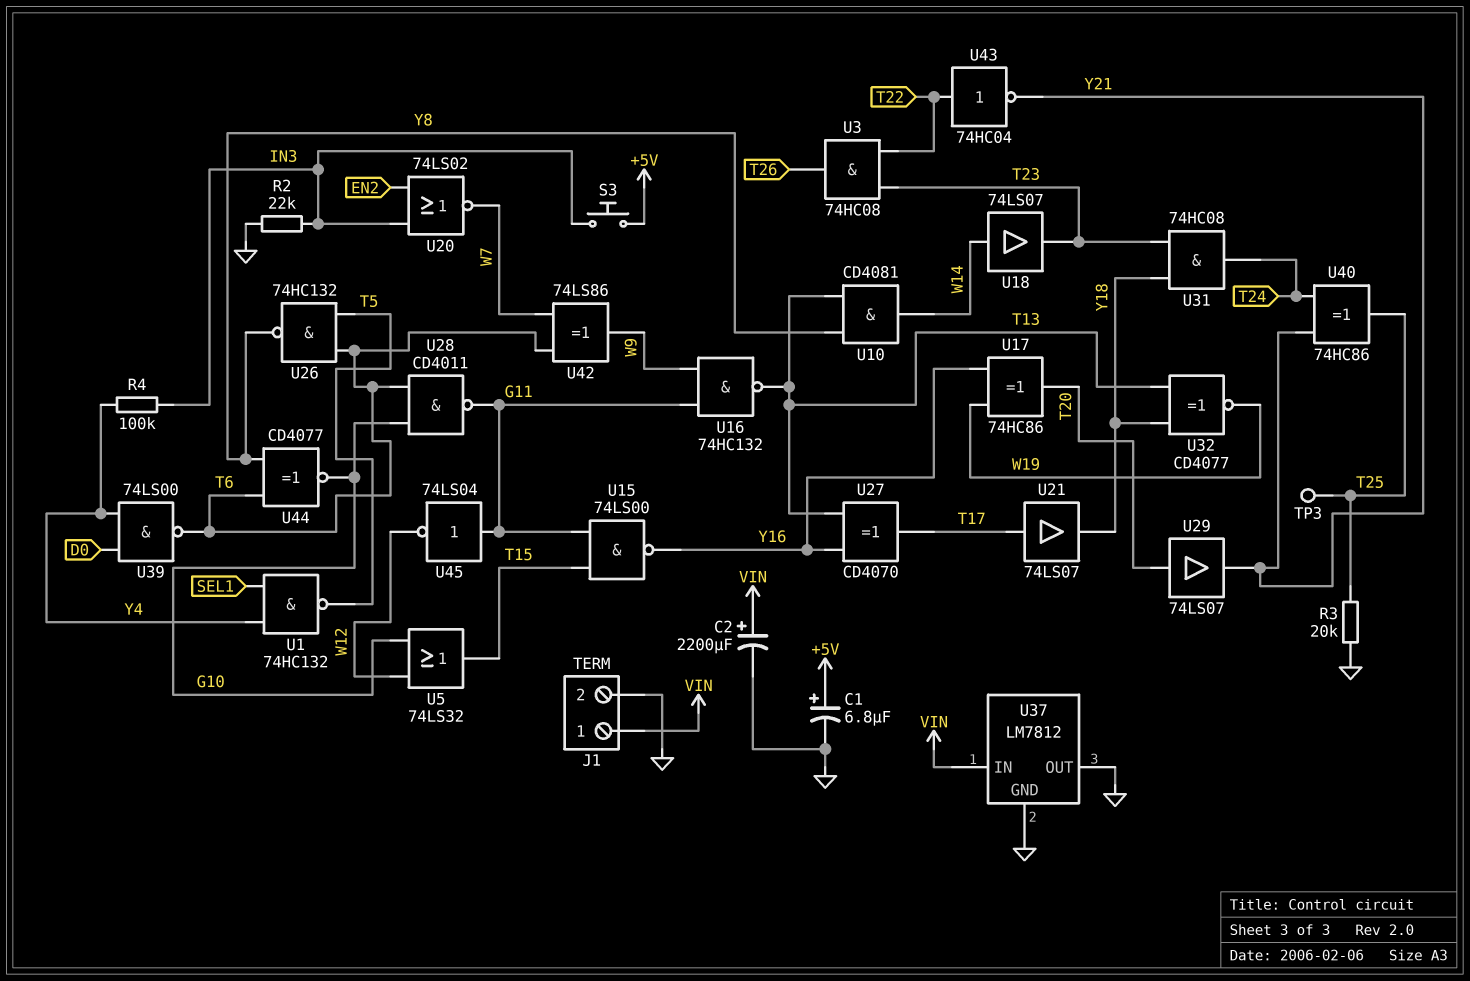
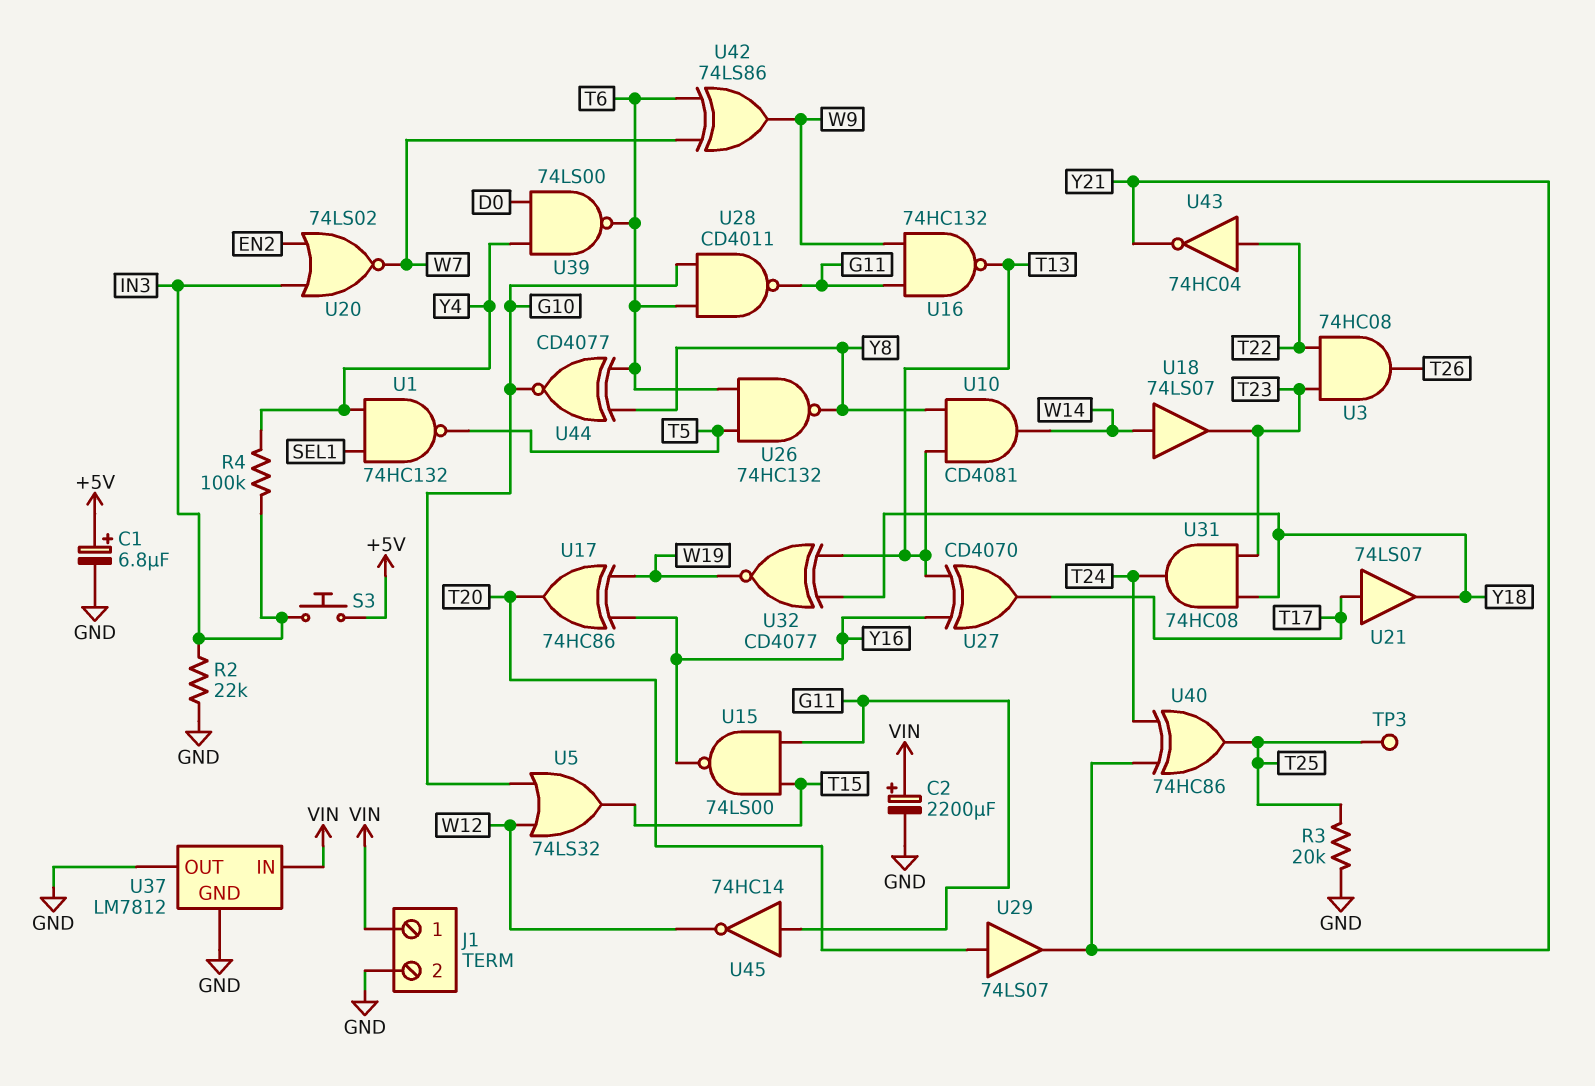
U45: NOT 74LS04 (in G11, out W12) -> NOT 74HC14 (in G11, out W12)

